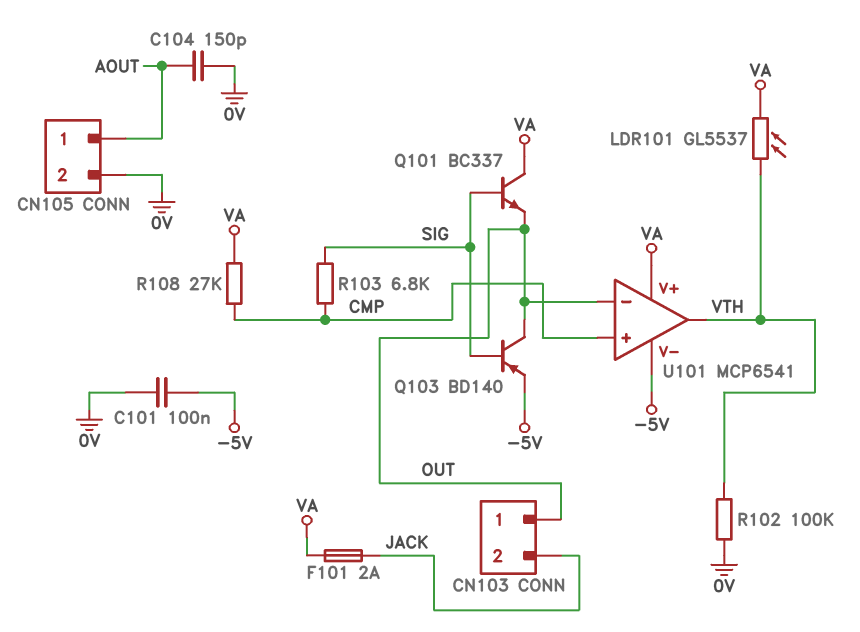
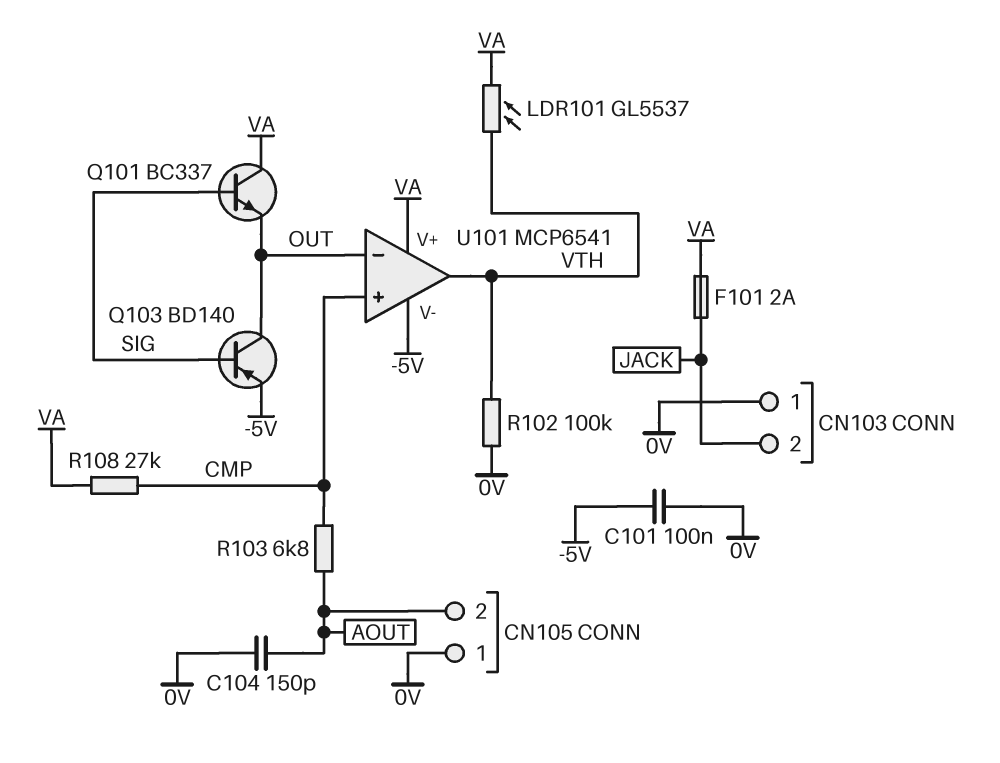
CN103 pin 1: OUT -> 0V
CN105 pin 1: AOUT -> 0V
CN105 pin 2: 0V -> AOUT
R103: 6.8k (CMP, SIG) -> 6.8k (AOUT, CMP)

